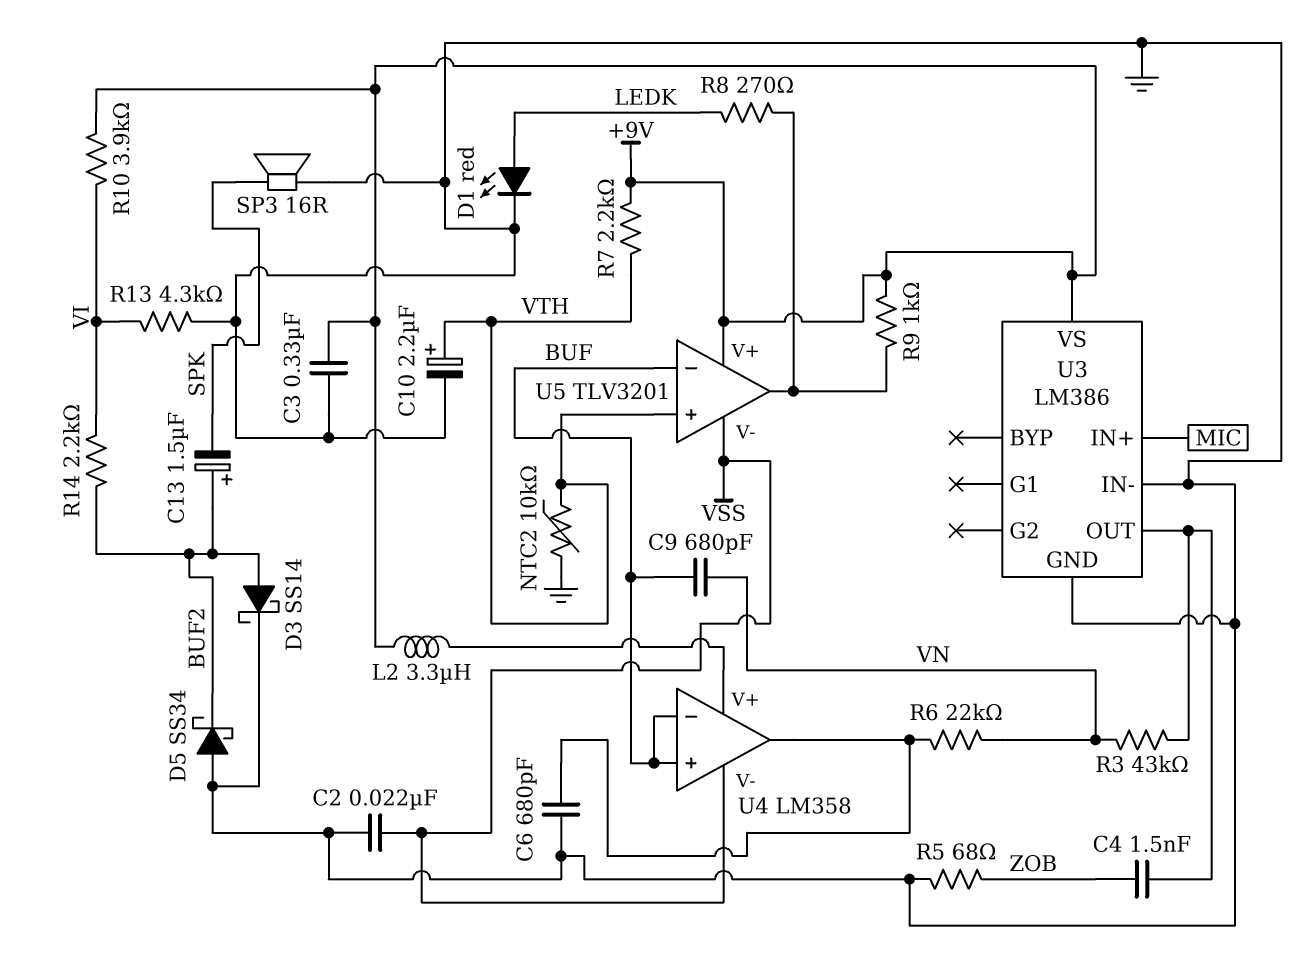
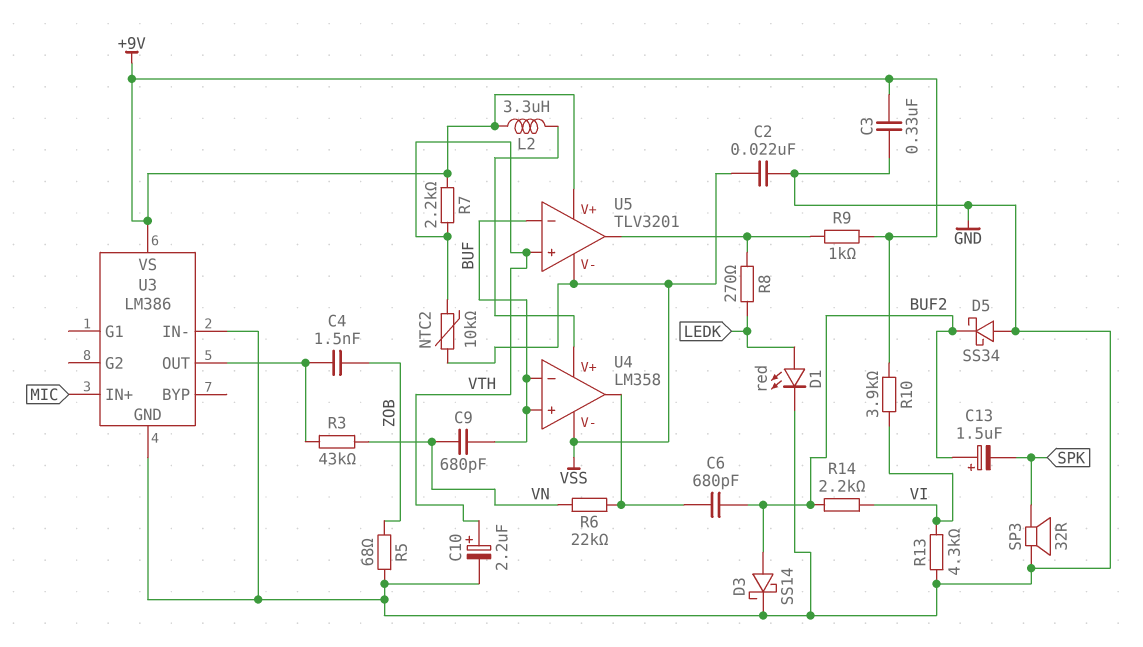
C6: 680pF (GND, U4/out) -> 680pF (BUF2, U4/out)
NTC2: 10k (GND, VTH) -> 10k (VSS, VTH)
SP3: speaker 16R (GND, SPK) -> speaker 32R (GND, SPK)

